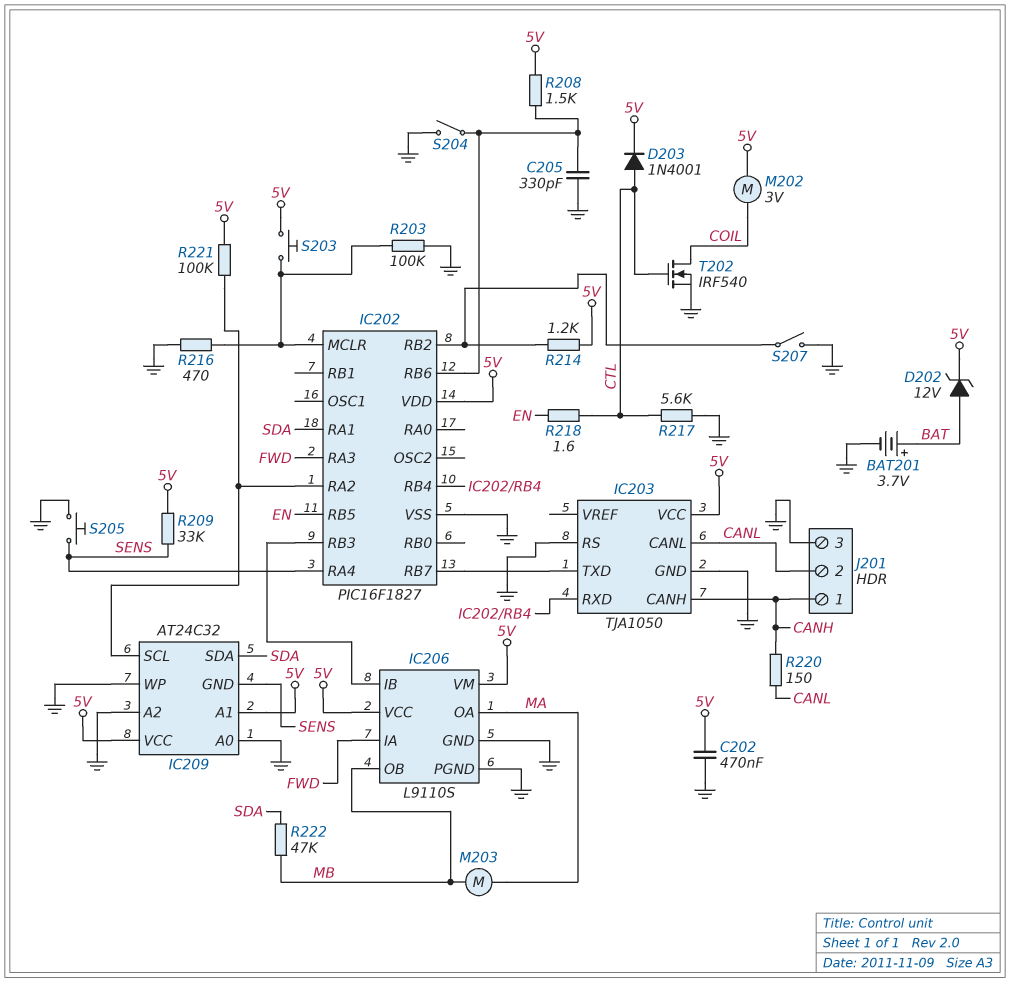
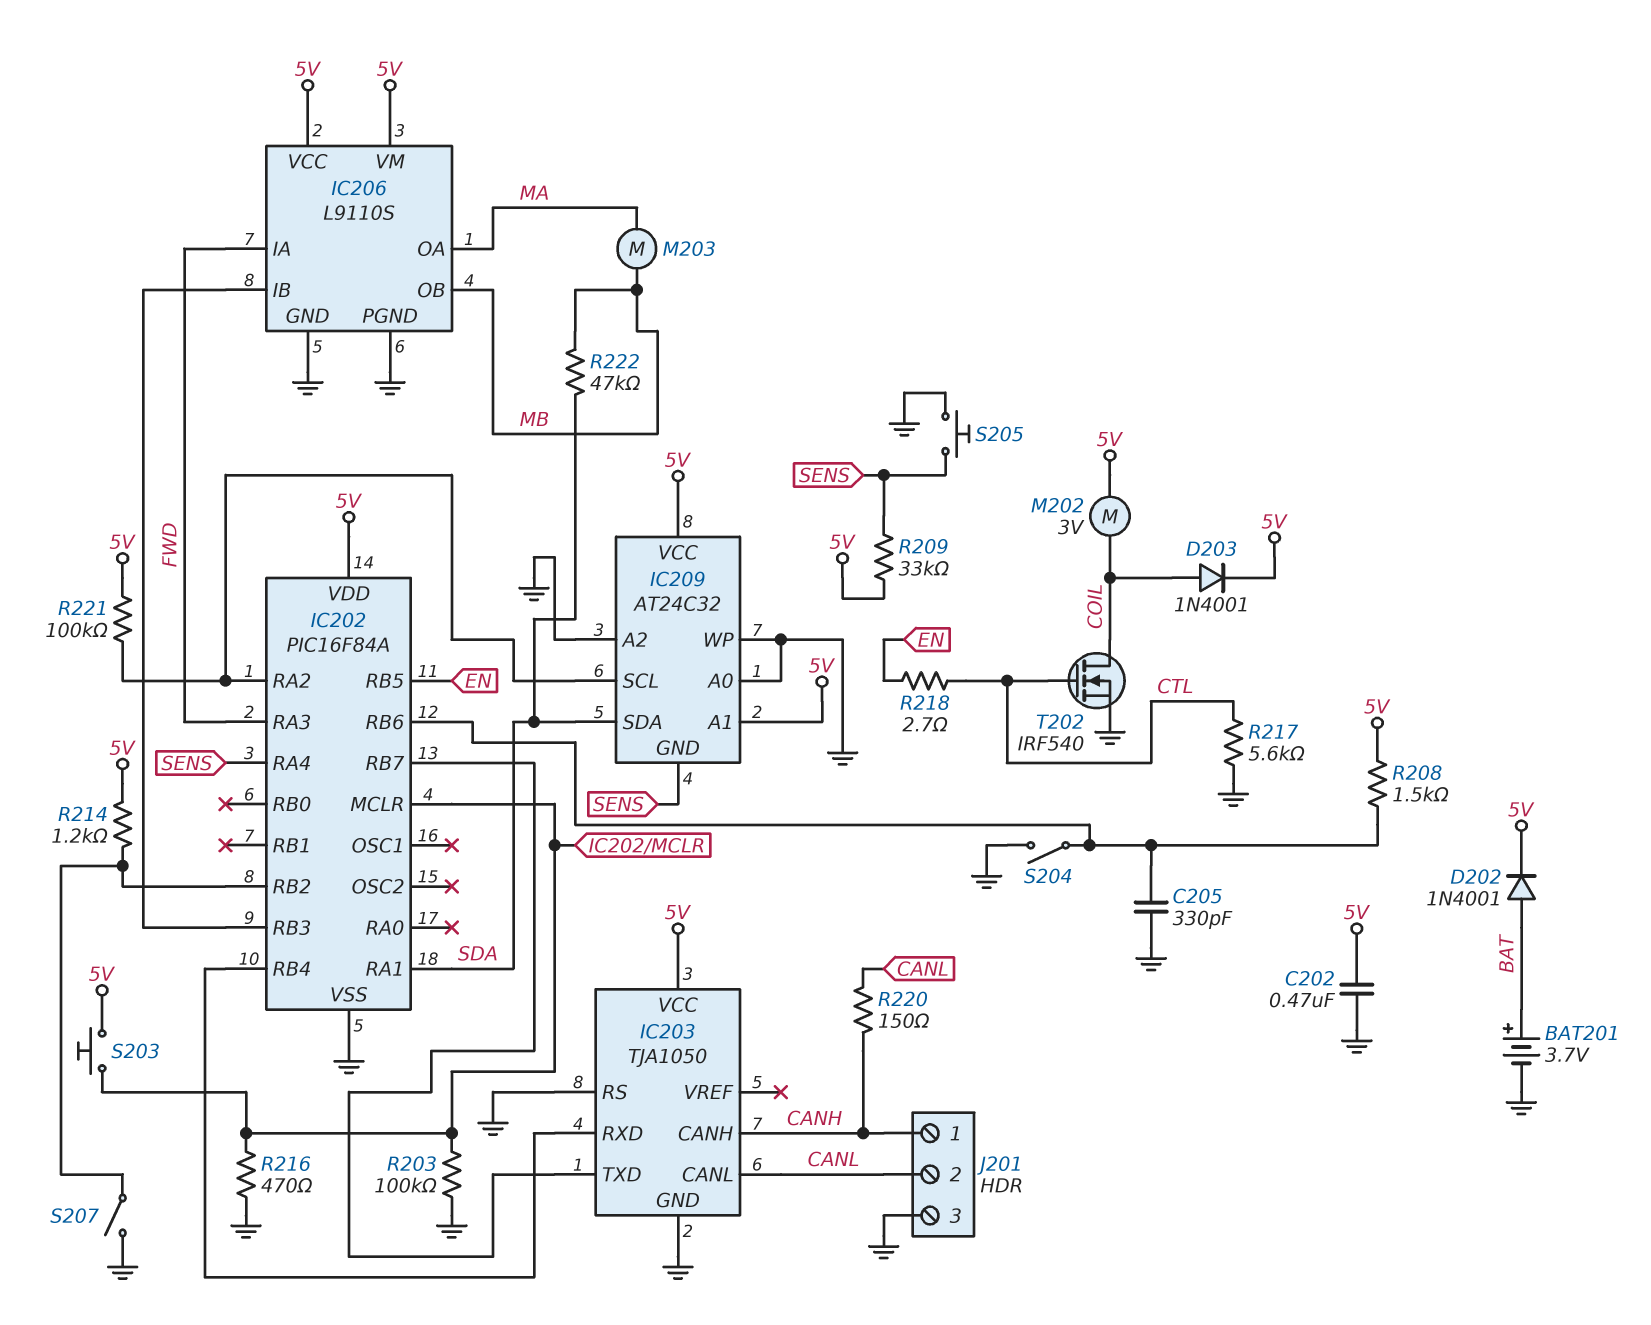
D202: zener 12V (A BAT, K 5V) -> diode 1N4001 (A BAT, K 5V)
D203: diode 1N4001 (A CTL, K 5V) -> diode 1N4001 (A COIL, K 5V)
IC202: PIC16F1827 -> PIC16F84A
R218: 1.6 (CTL, EN) -> 2.7 (CTL, EN)

